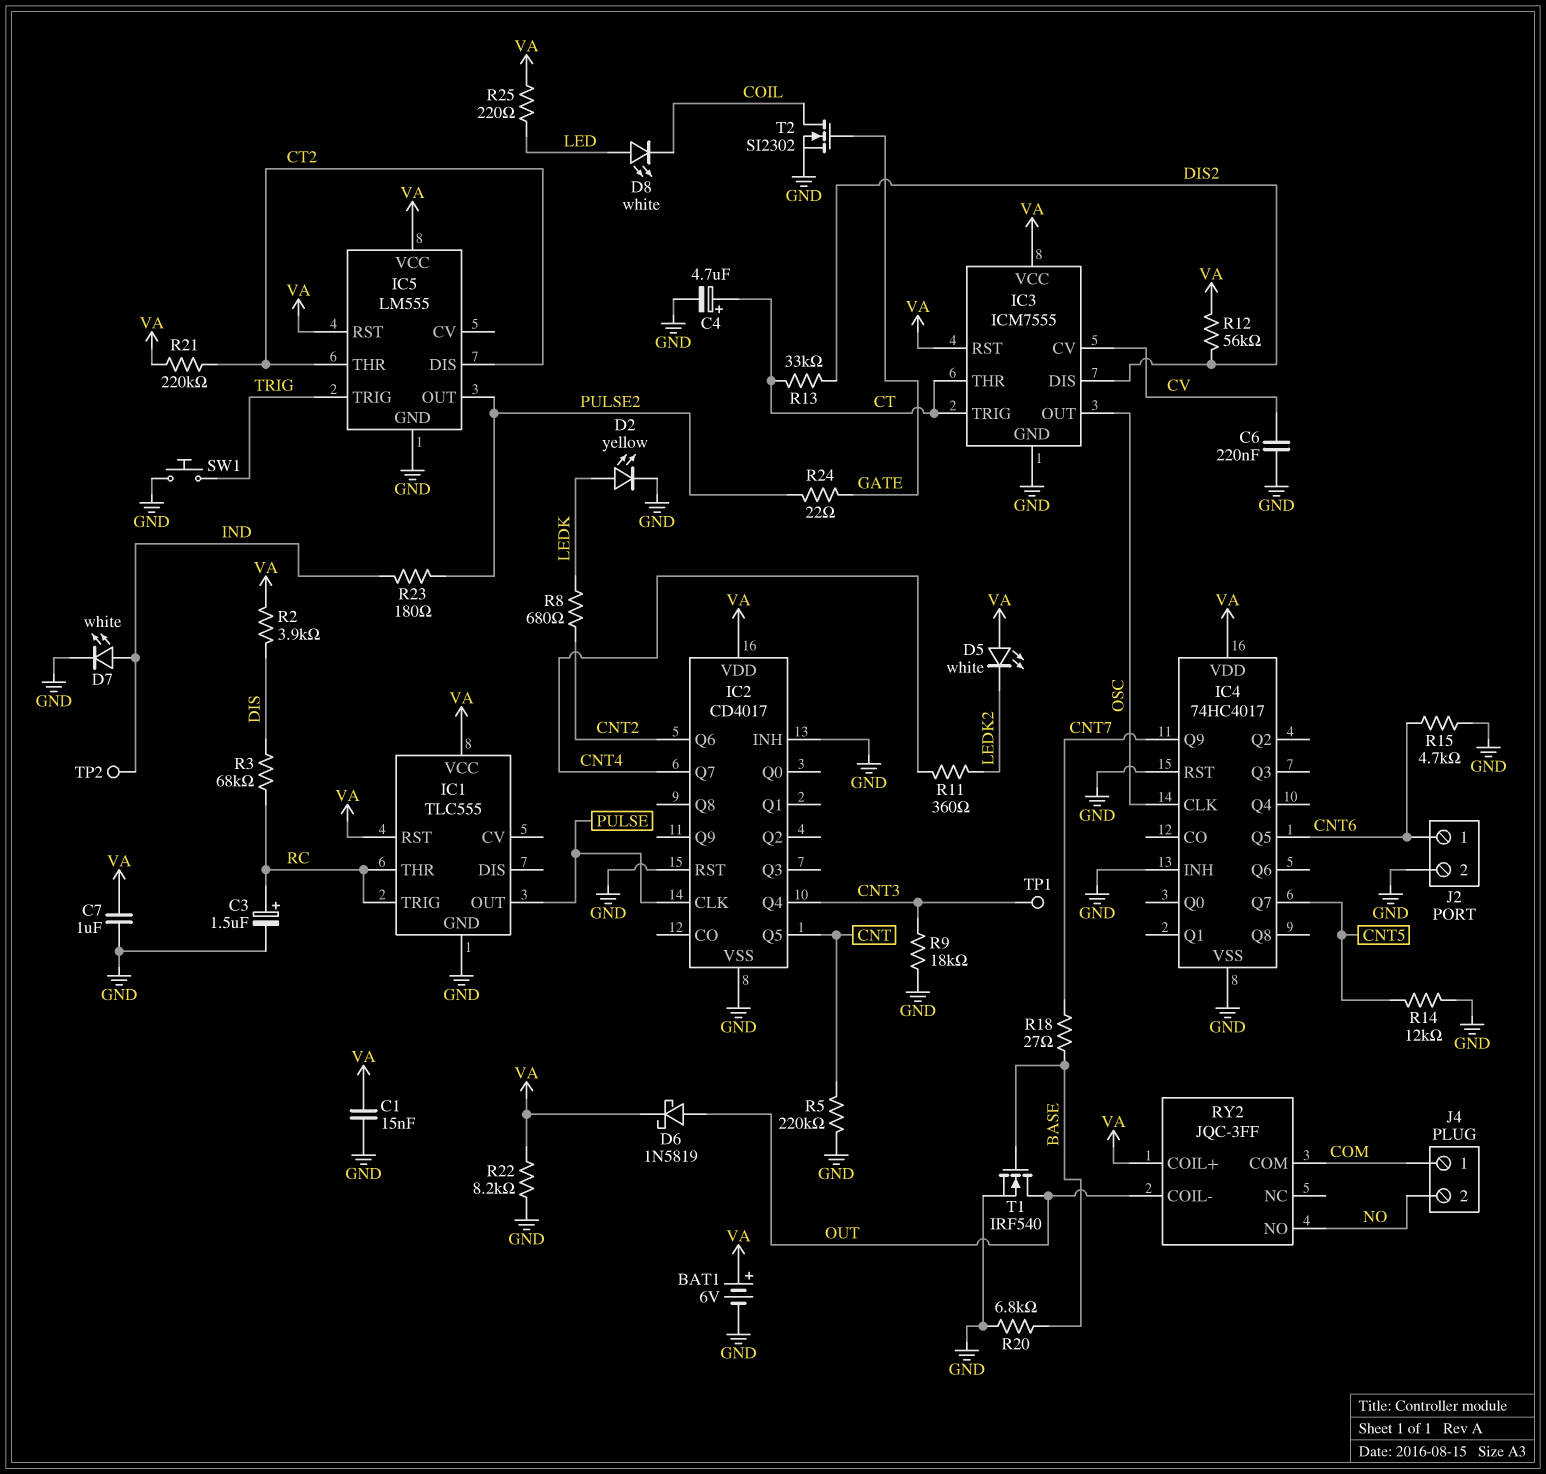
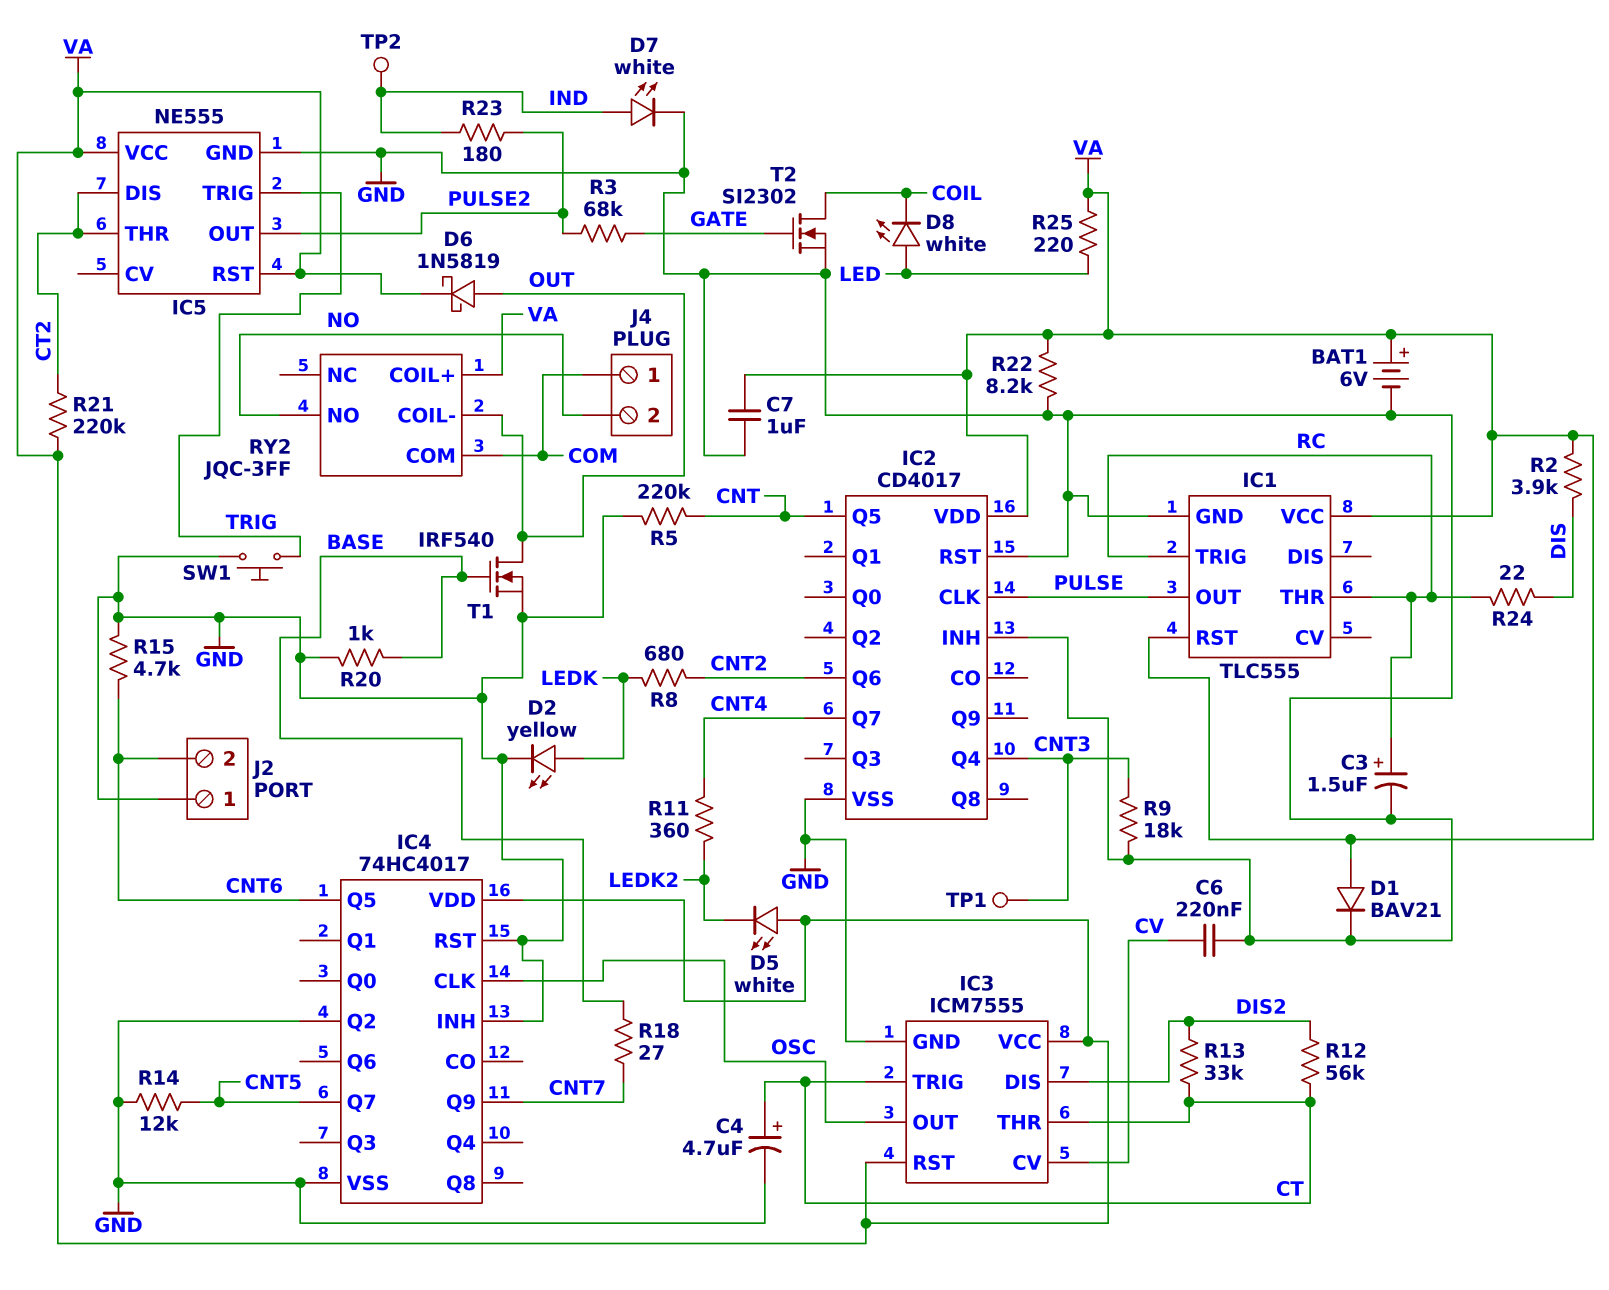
C1: 15nF (GND, VA) -> none
D1: none -> diode BAV21 (A VA, K GND)
IC4 pin Q2: none -> GND
IC5: LM555 -> NE555
J2 pin 1: CNT6 -> GND
J2 pin 2: GND -> CNT6
R3: 68k (DIS, RC) -> 68k (GATE, PULSE2)
R12: 56k (DIS2, VA) -> 56k (CT, DIS2)
R20: 6.8k (BASE, GND) -> 1k (BASE, GND)
R24: 22 (GATE, PULSE2) -> 22 (DIS, RC)

